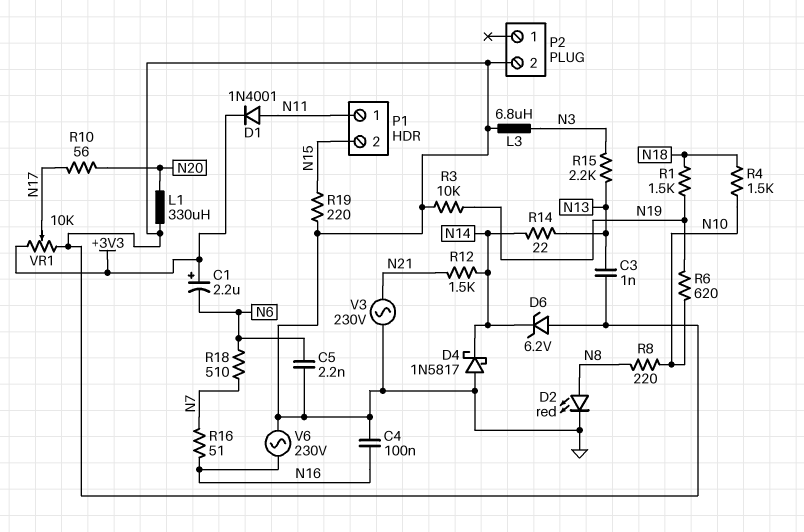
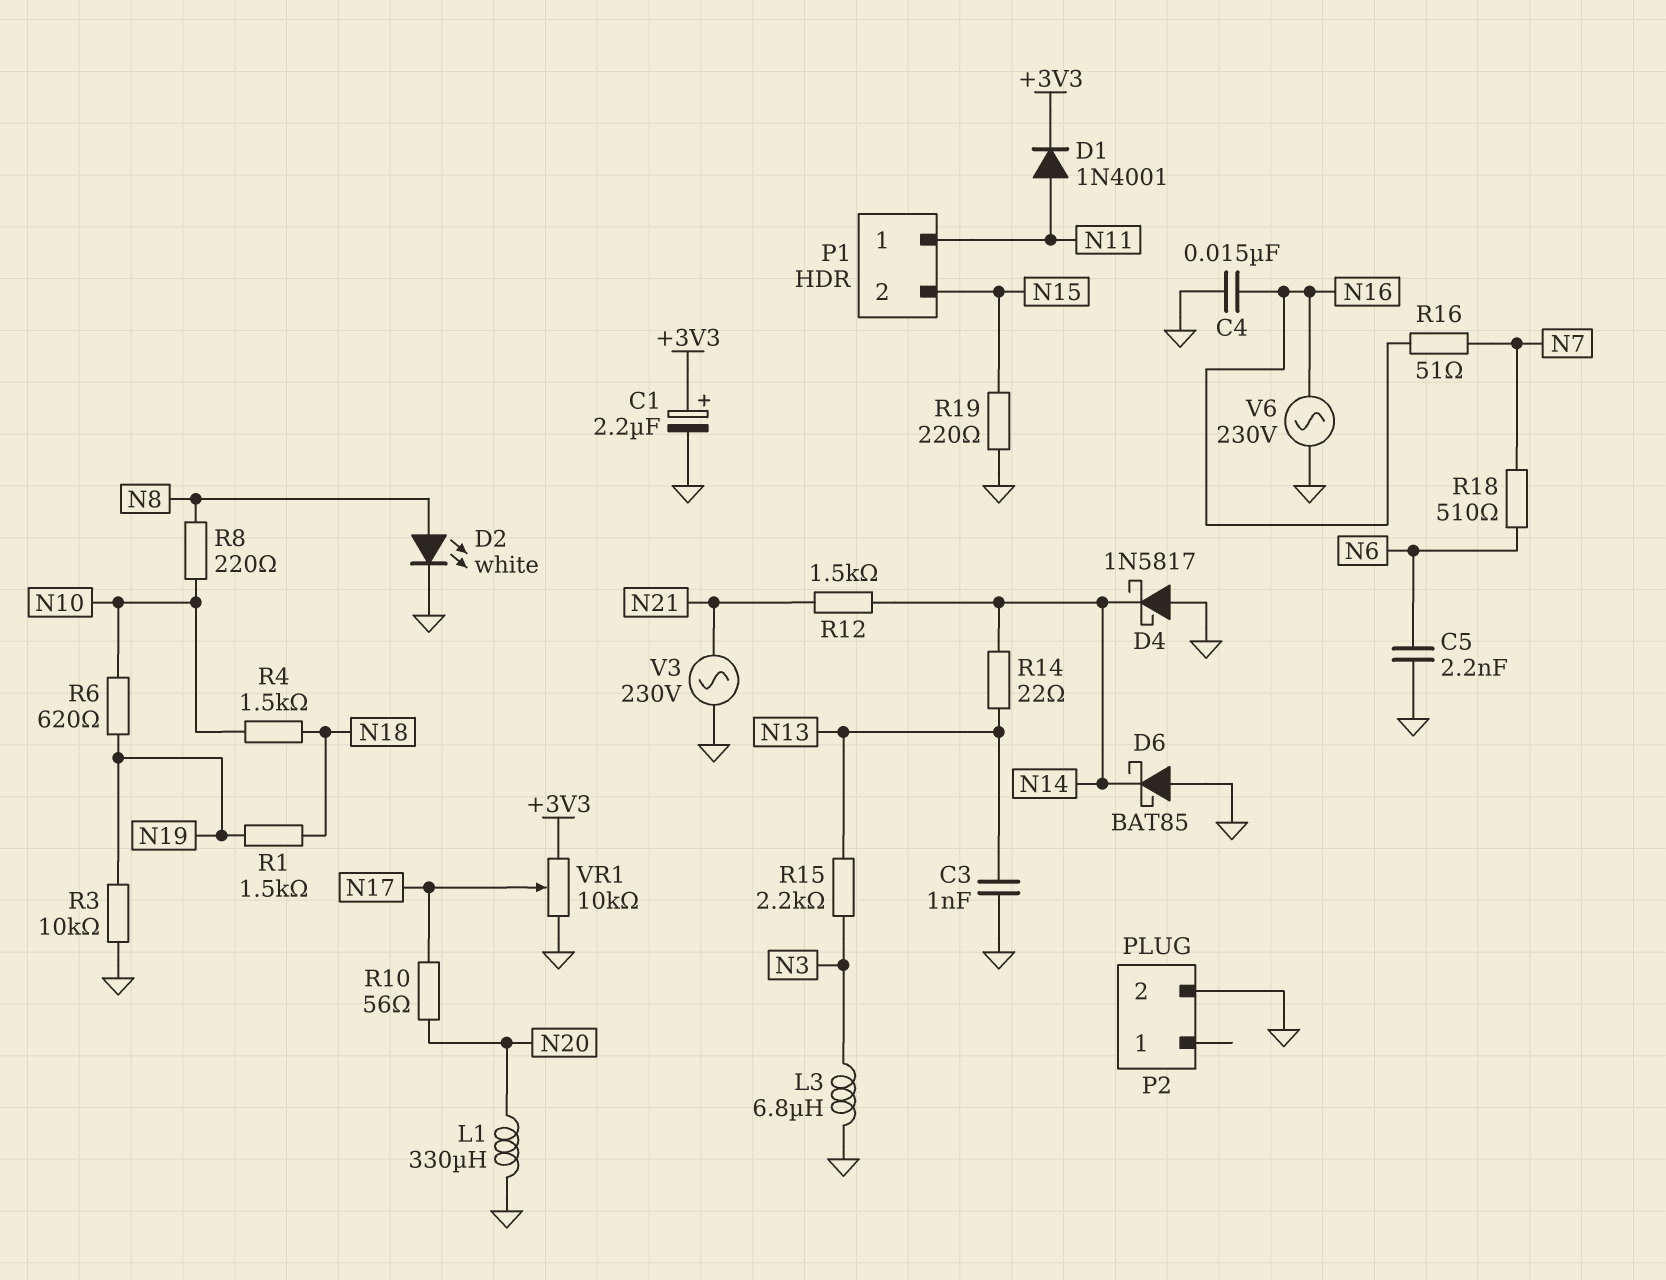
C1: 2.2uF (plus +3V3, minus N6) -> 2.2uF (plus +3V3, minus GND)
C4: 100nF (GND, N16) -> 15nF (GND, N16)
D2: LED red (A N8, K GND) -> LED white (A N8, K GND)
D6: zener 6.2V (A GND, K N14) -> schottky BAT85 (A GND, K N14)

